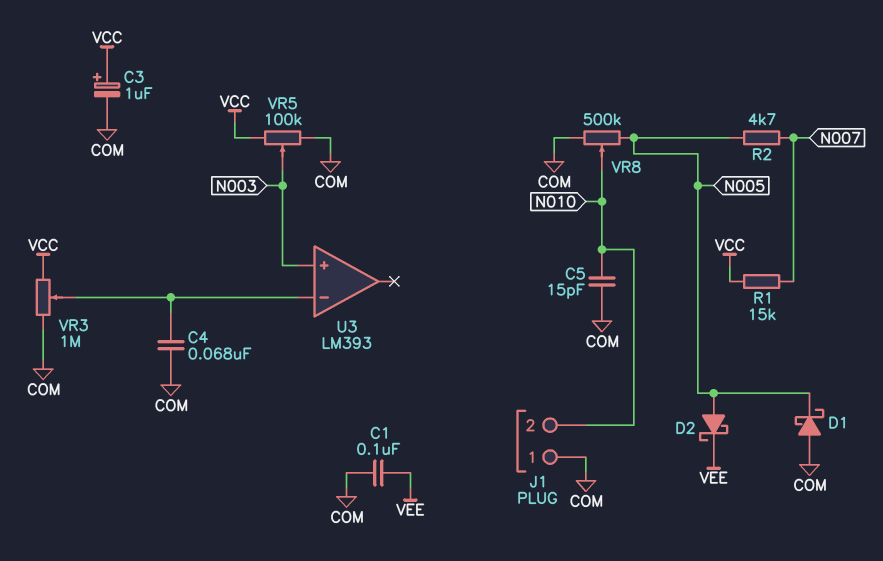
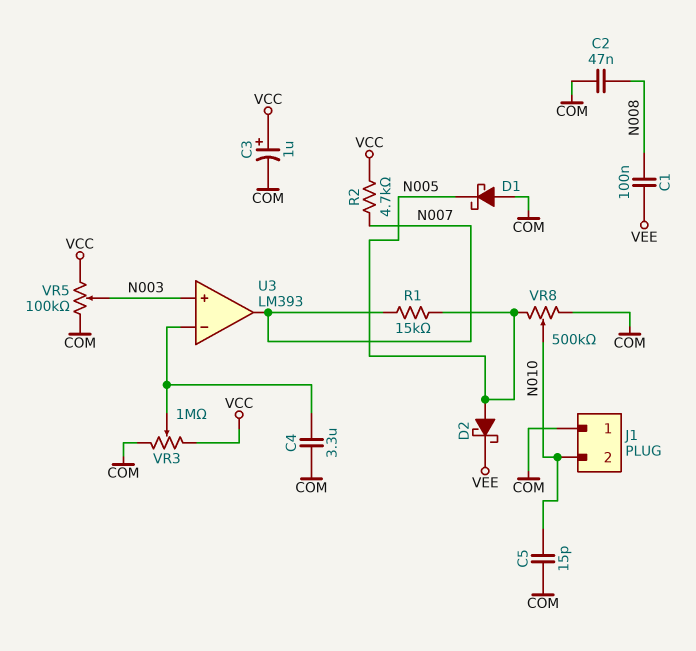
C1: 100nF (COM, VEE) -> 100nF (N008, VEE)
C2: none -> 47nF (COM, N008)
C4: 68nF (COM, U3/in-) -> 3.3uF (COM, U3/in-)
R1: 15k (N007, VCC) -> 15k (N005, N007)
R2: 4.7k (N005, N007) -> 4.7k (N007, VCC)
U3 pin out: none -> N007

